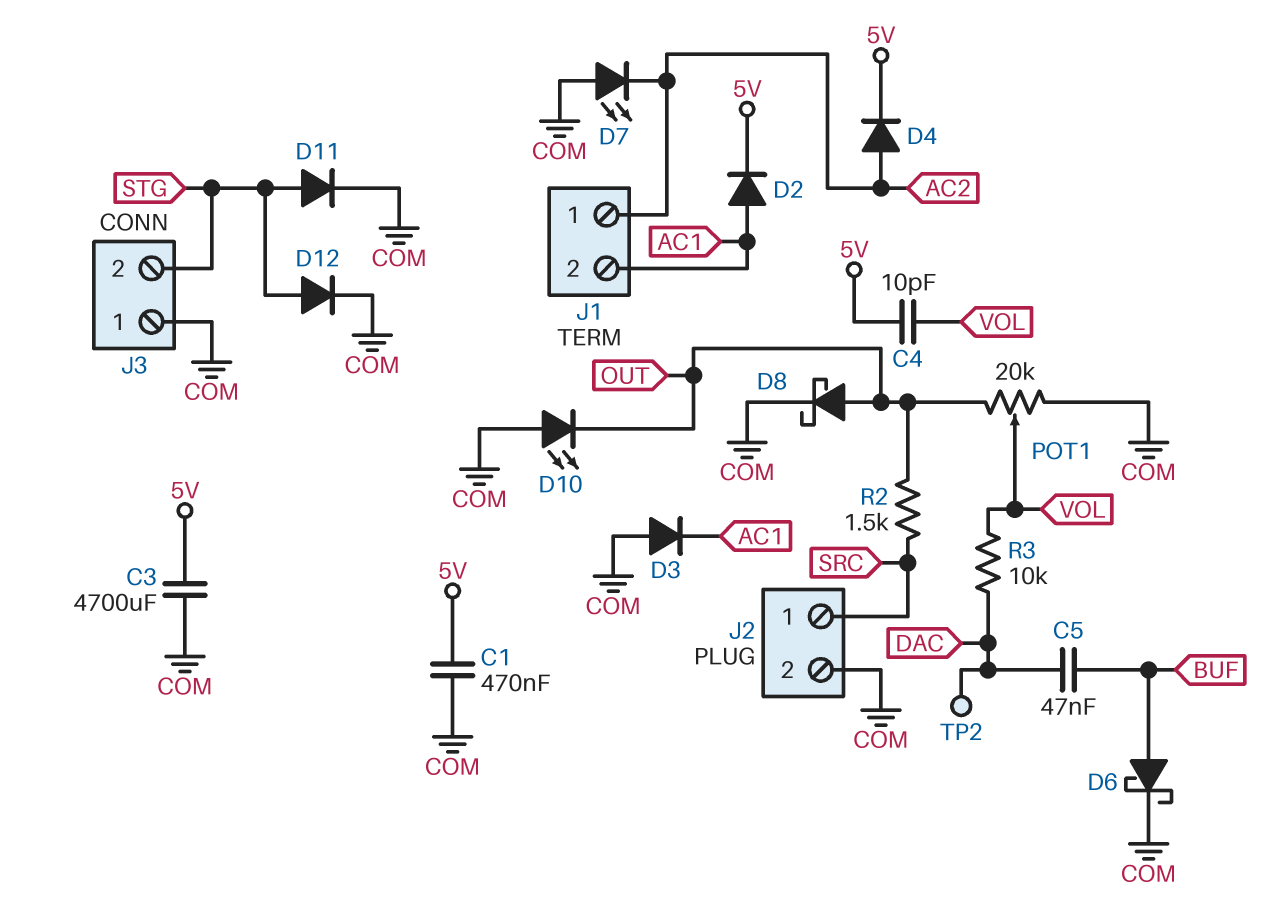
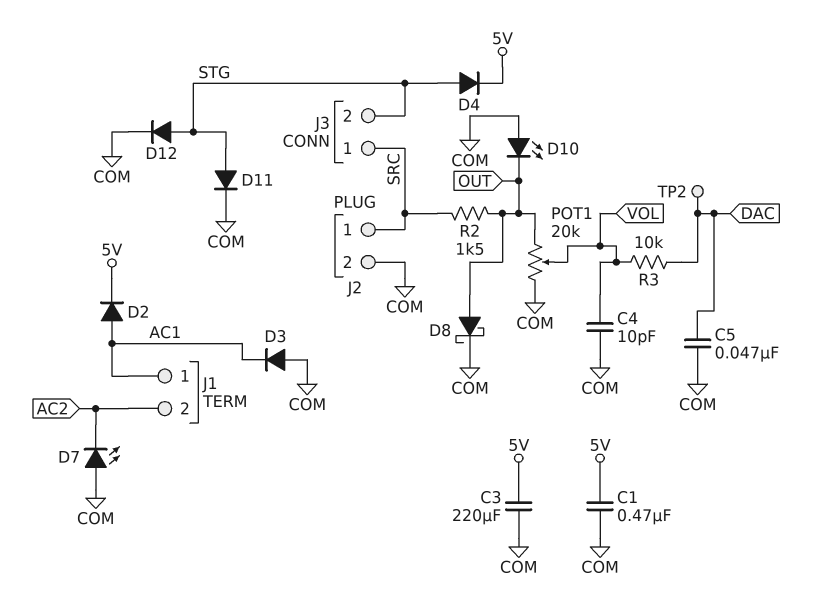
C3: 4700uF (5V, COM) -> 220uF (5V, COM)
C4: 10pF (5V, VOL) -> 10pF (COM, VOL)
C5: 47nF (BUF, DAC) -> 47nF (COM, DAC)
D4: diode (A AC2, K 5V) -> diode (A STG, K 5V)
D6: schottky (A BUF, K COM) -> none
J1 pin 1: AC2 -> AC1
J1 pin 2: AC1 -> AC2
J3 pin 1: COM -> SRC

